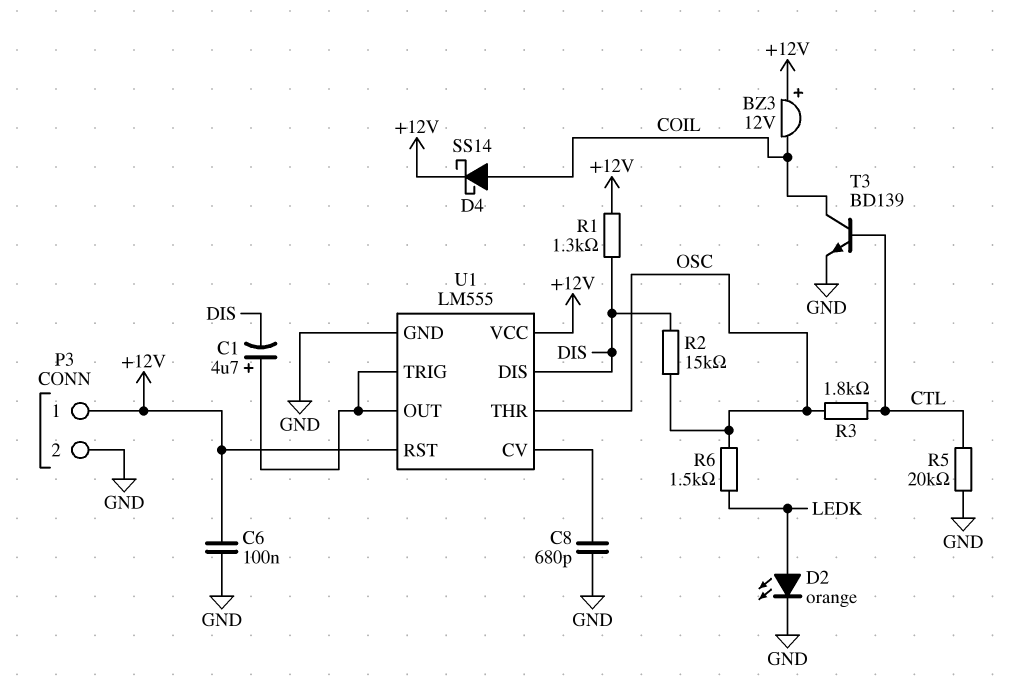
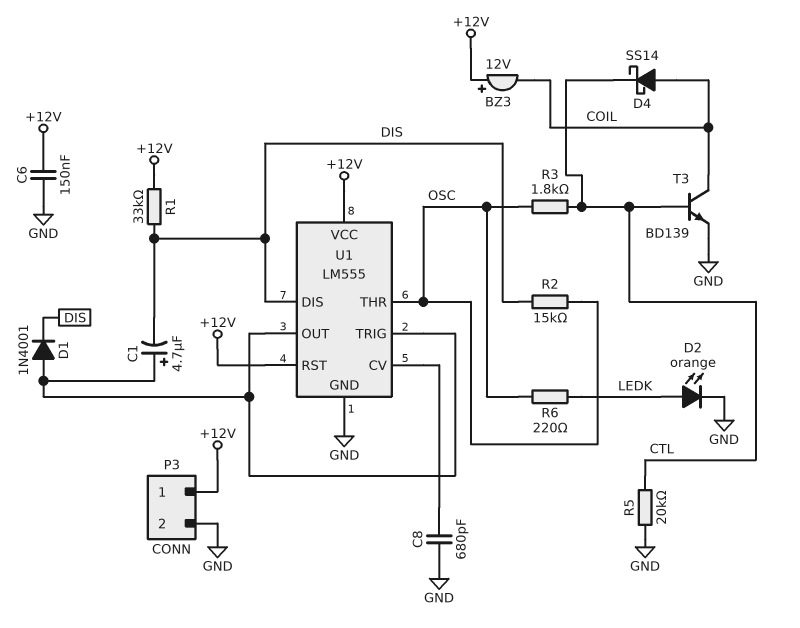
C6: 100nF (+12V, GND) -> 150nF (+12V, GND)
D1: none -> diode 1N4001 (A U1/OUT, K DIS)
D4: schottky SS14 (A COIL, K +12V) -> schottky SS14 (A COIL, K CTL)
R1: 1.3k (+12V, DIS) -> 33k (+12V, DIS)
R6: 1.5k (LEDK, OSC) -> 220 (LEDK, OSC)

